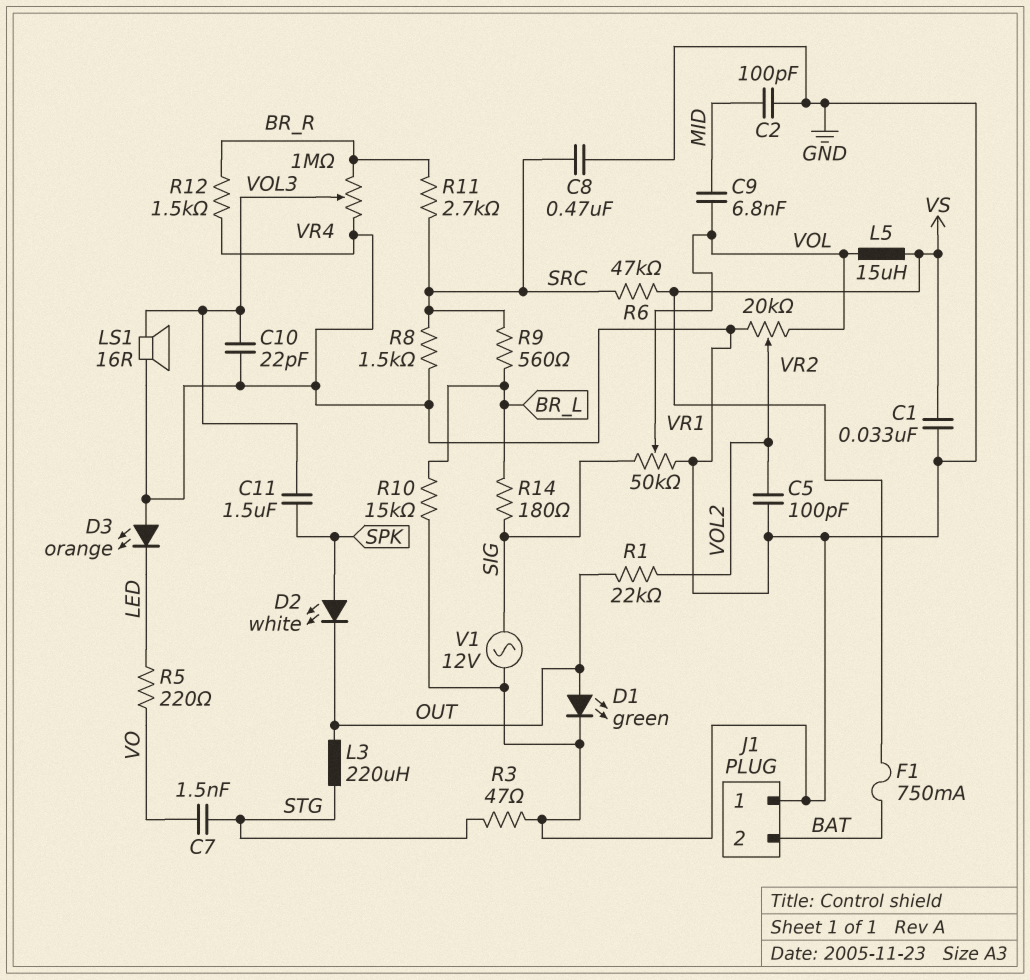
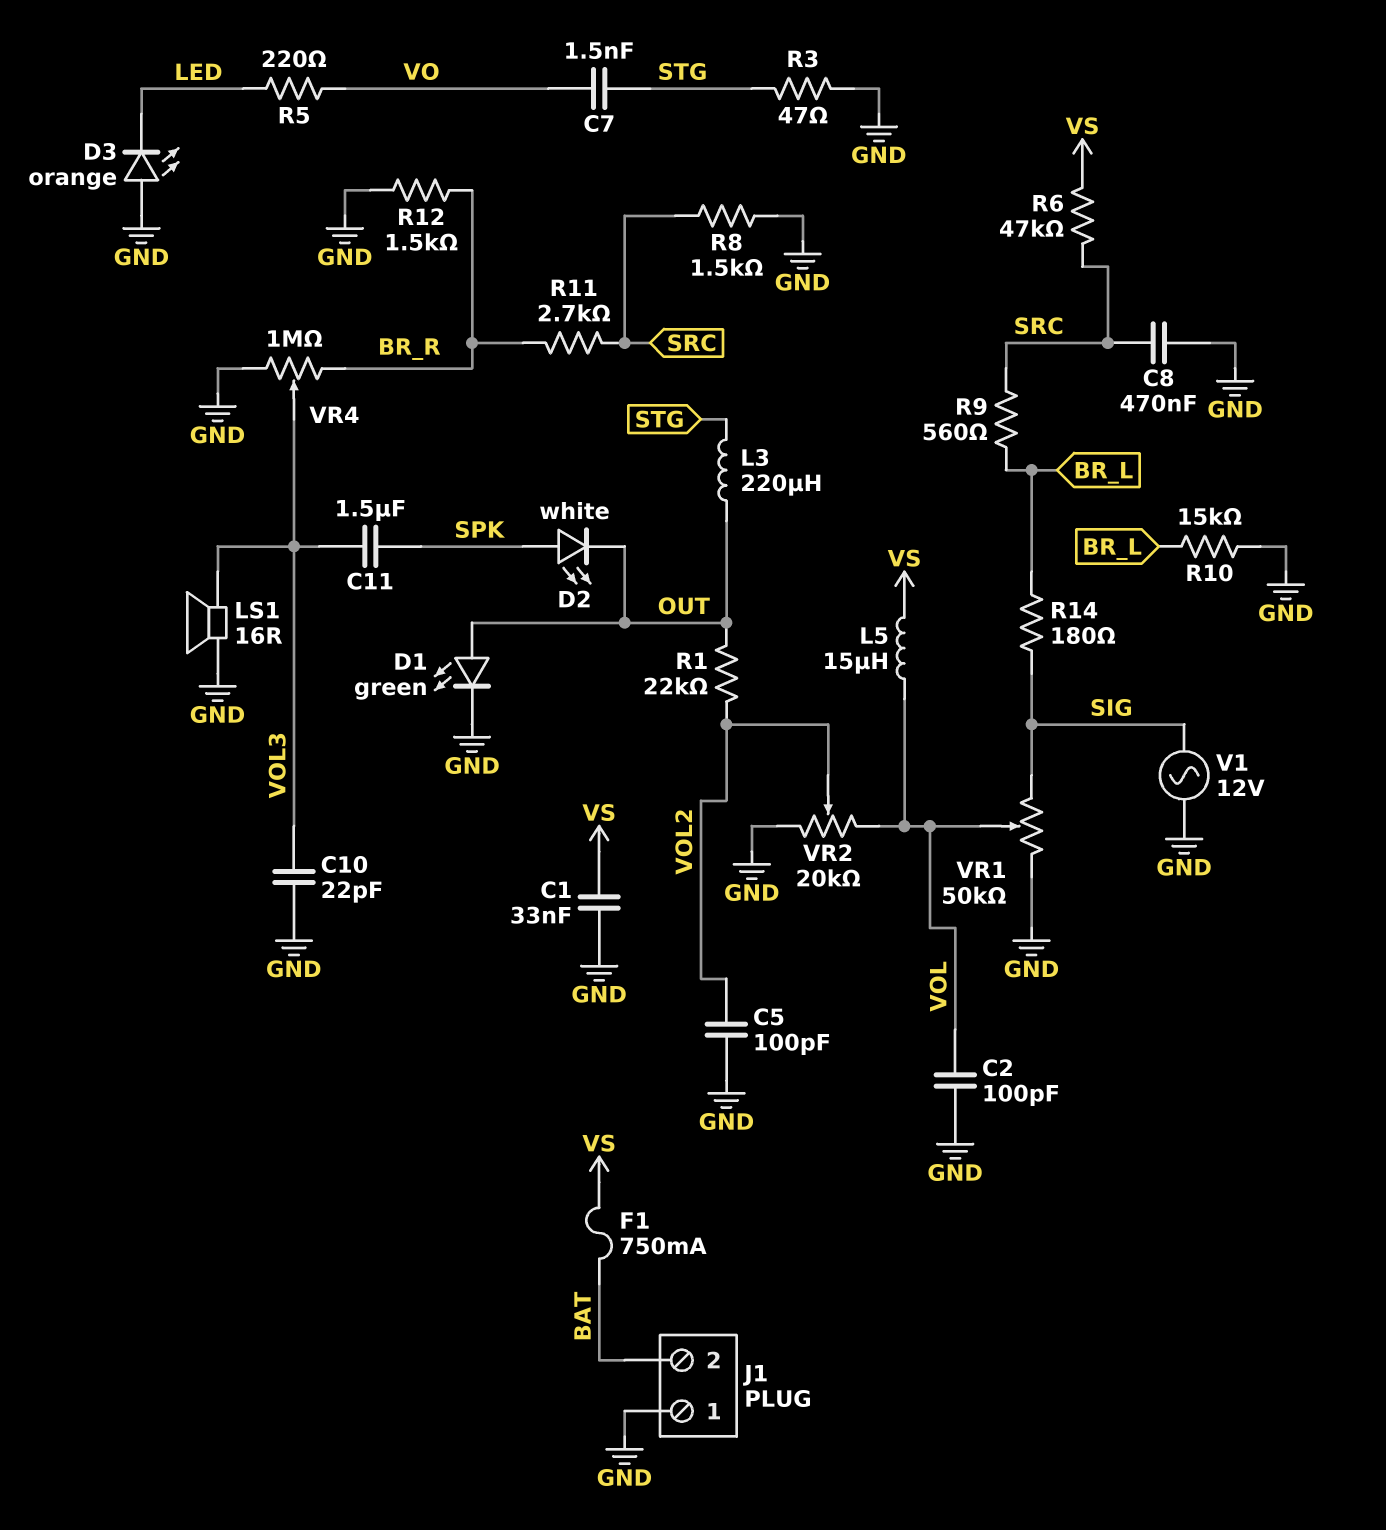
C2: 100pF (GND, MID) -> 100pF (GND, VOL)
C9: 6.8nF (MID, VOL) -> none

